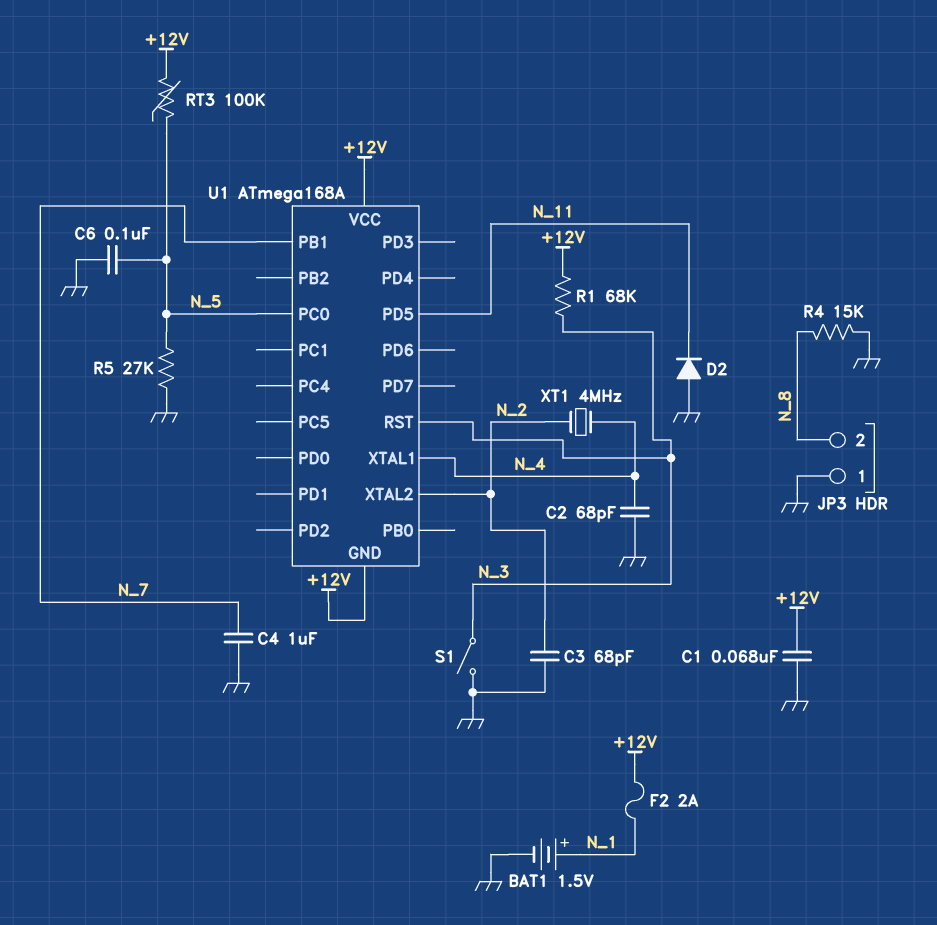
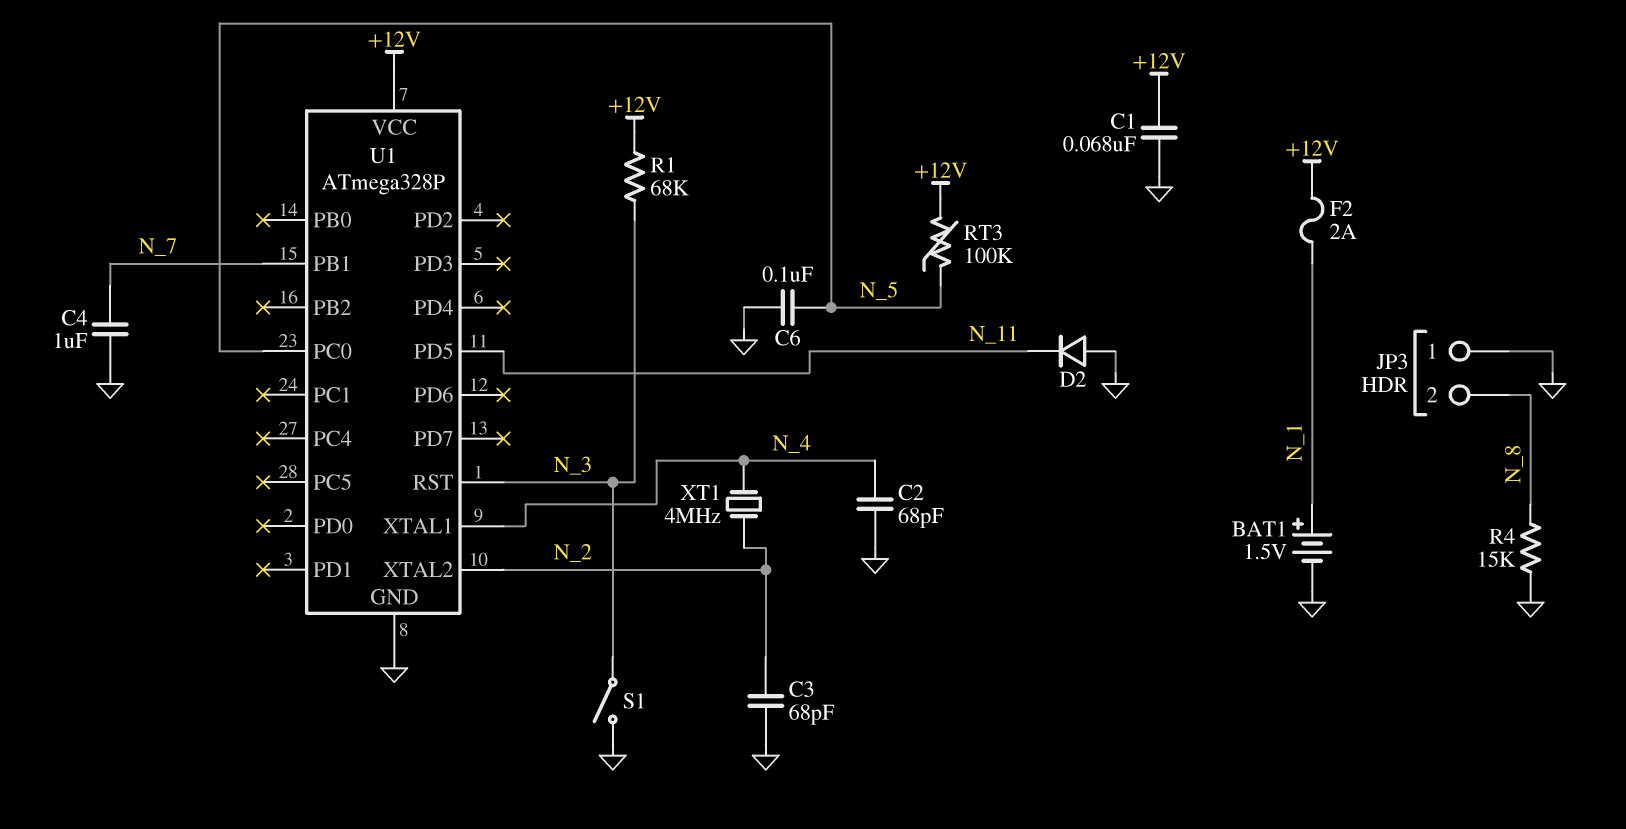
R5: 27k (GND, N_5) -> none
U1: ATmega168A -> ATmega328P
U1 pin GND: +12V -> GND

